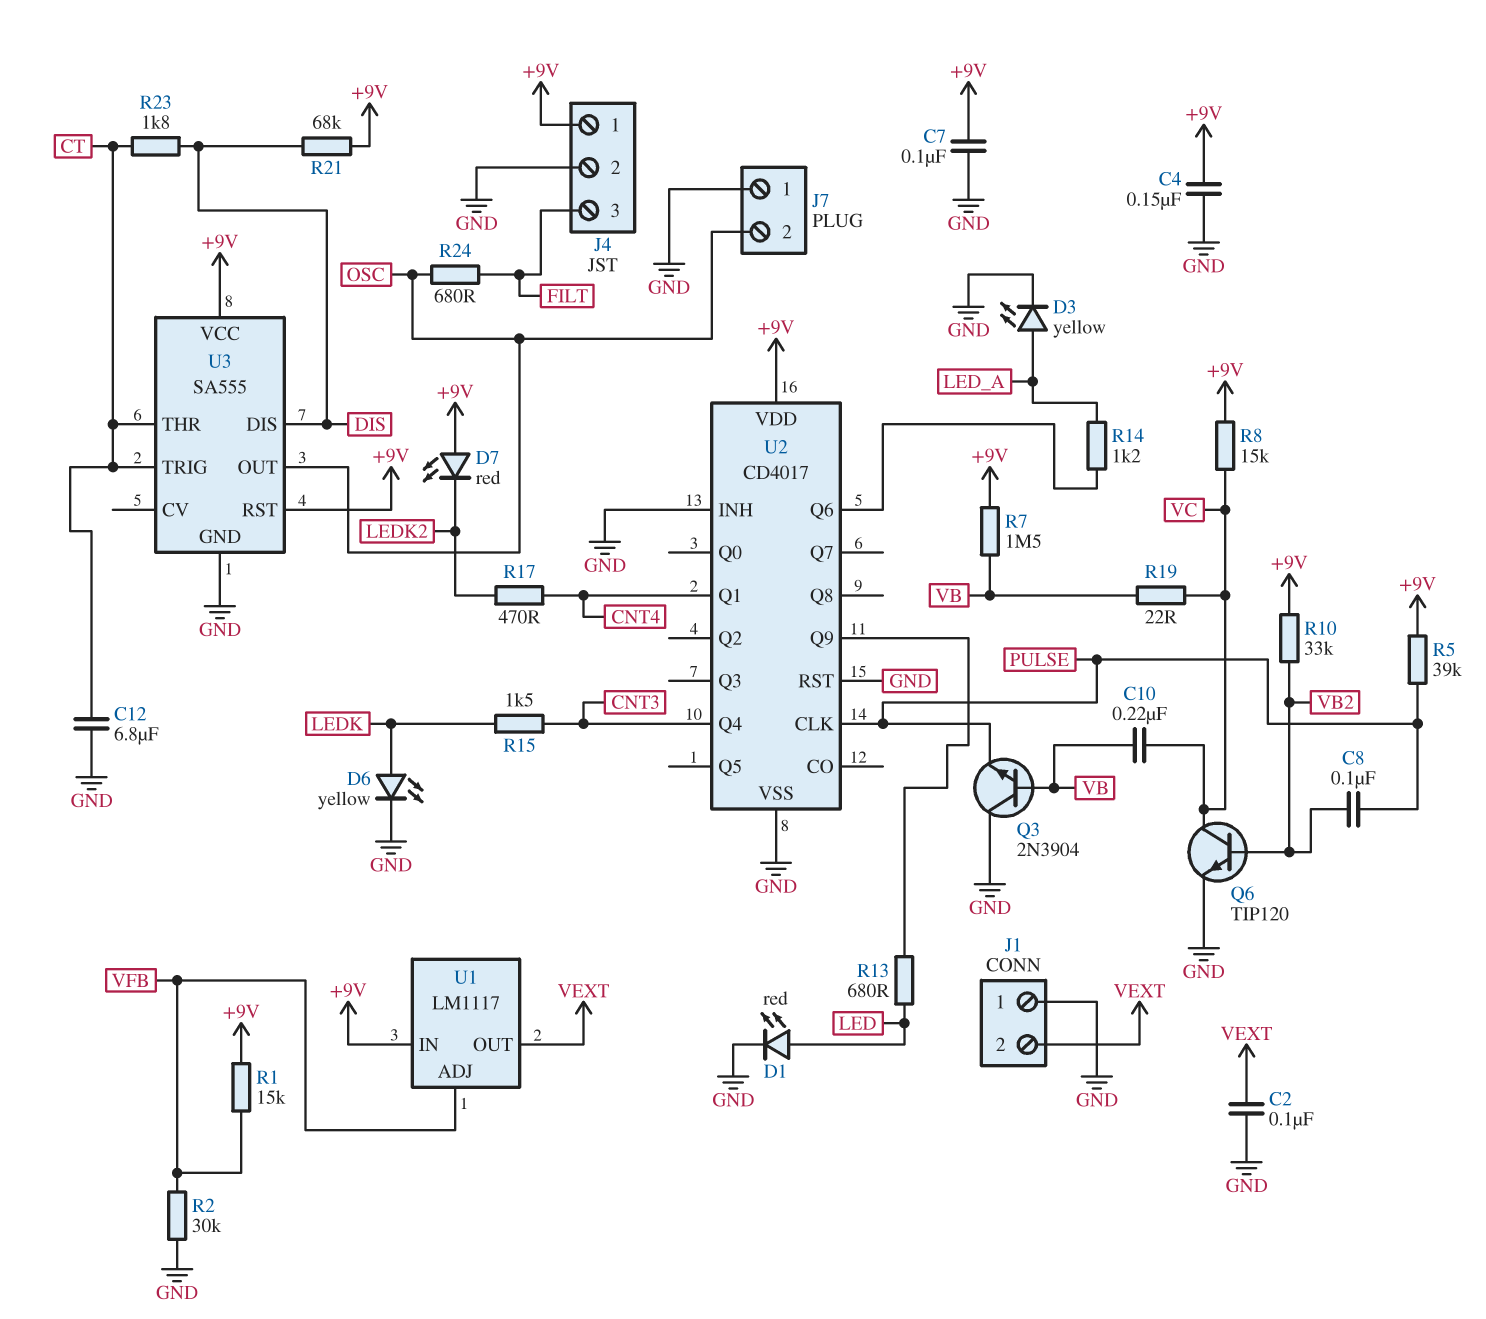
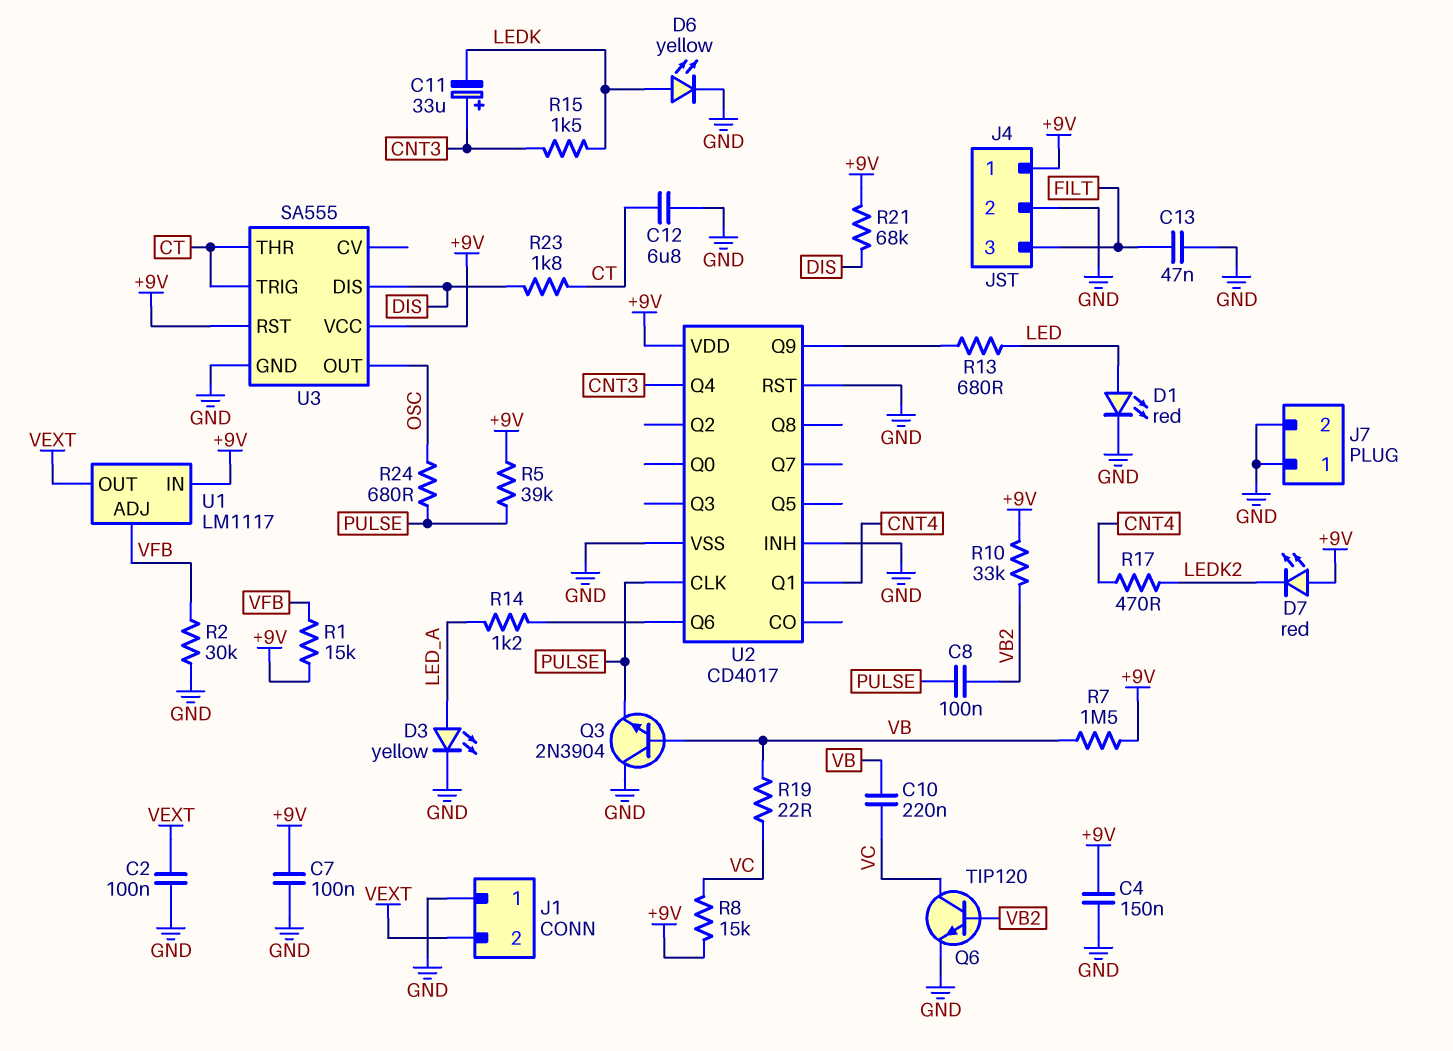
C11: none -> 33uF (plus CNT3, minus LEDK)
C13: none -> 47nF (FILT, GND)
J7 pin 2: OSC -> GND
R24: 680 (FILT, OSC) -> 680 (OSC, PULSE)

